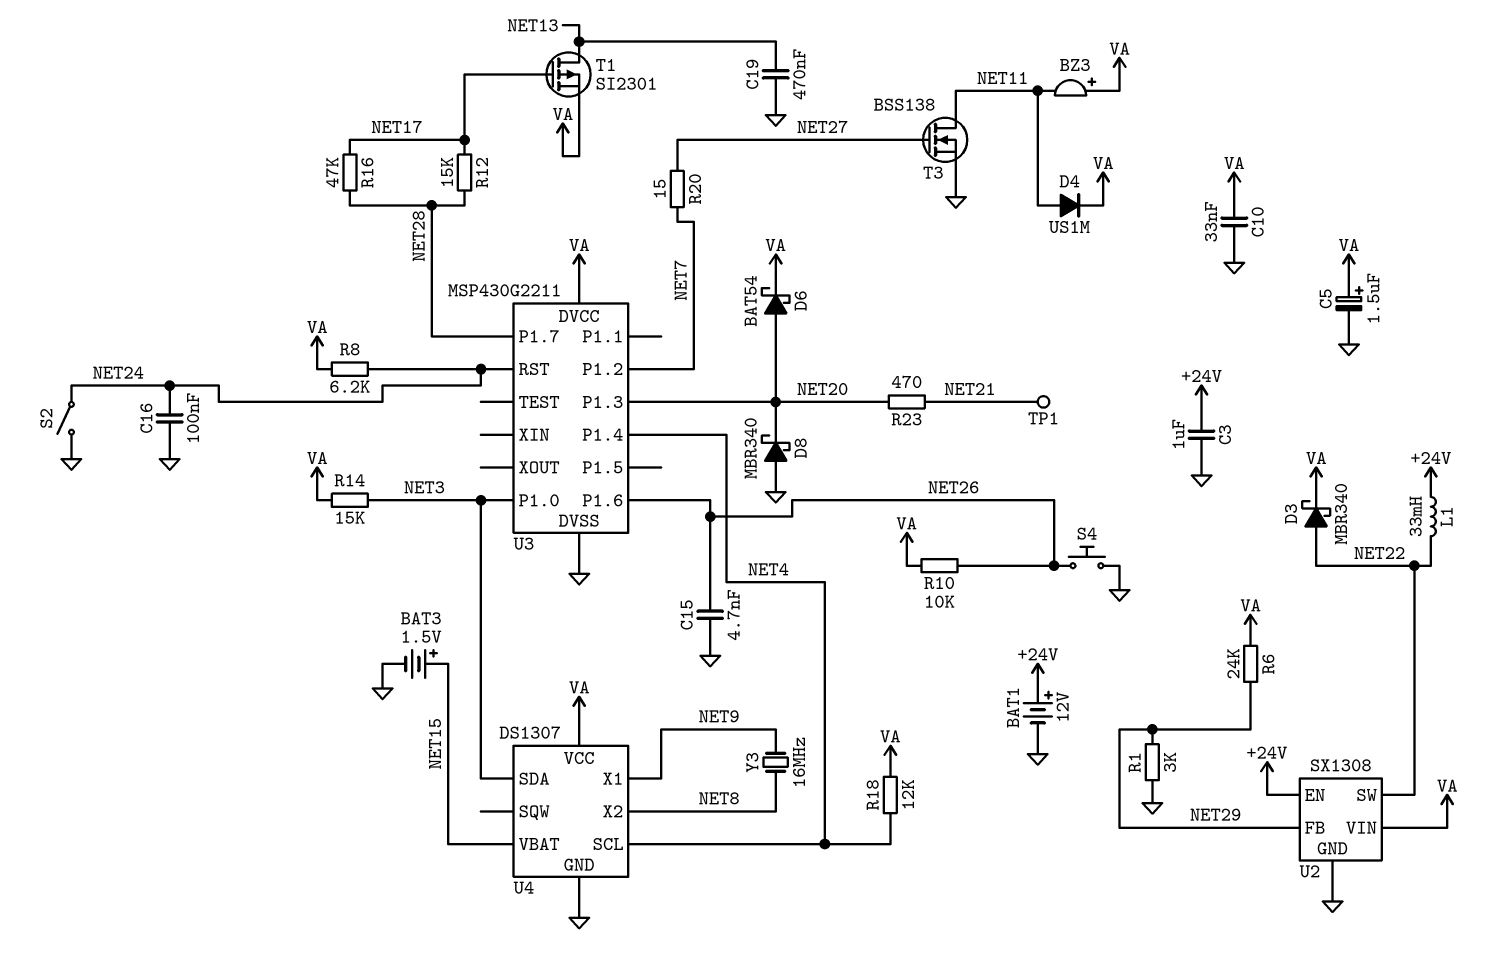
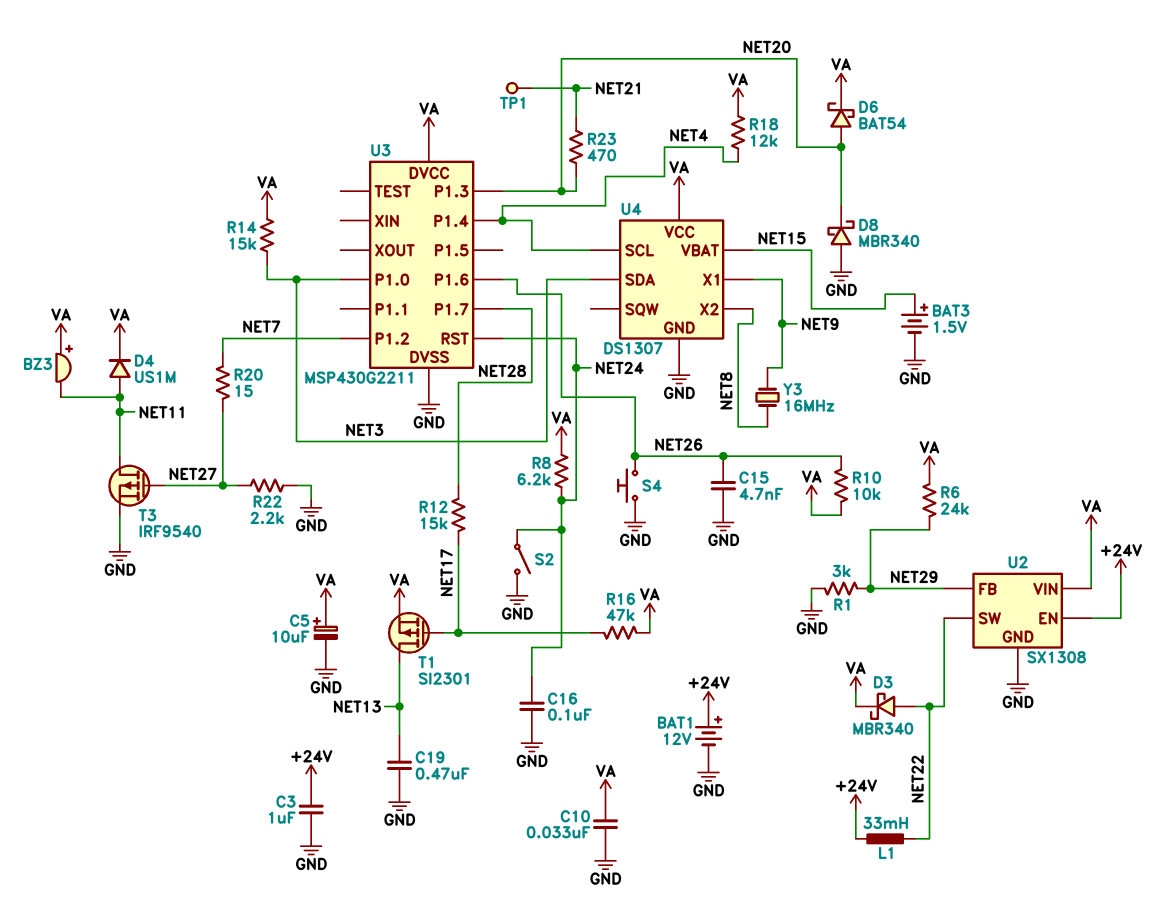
C5: 1.5uF (plus VA, minus GND) -> 10uF (plus VA, minus GND)
R16: 47k (NET17, NET28) -> 47k (NET17, VA)
R22: none -> 2.2k (GND, NET27)
T3: NMOS BSS138 (G NET27, D NET11, S GND) -> PMOS IRF9540 (G NET27, D NET11, S GND)

